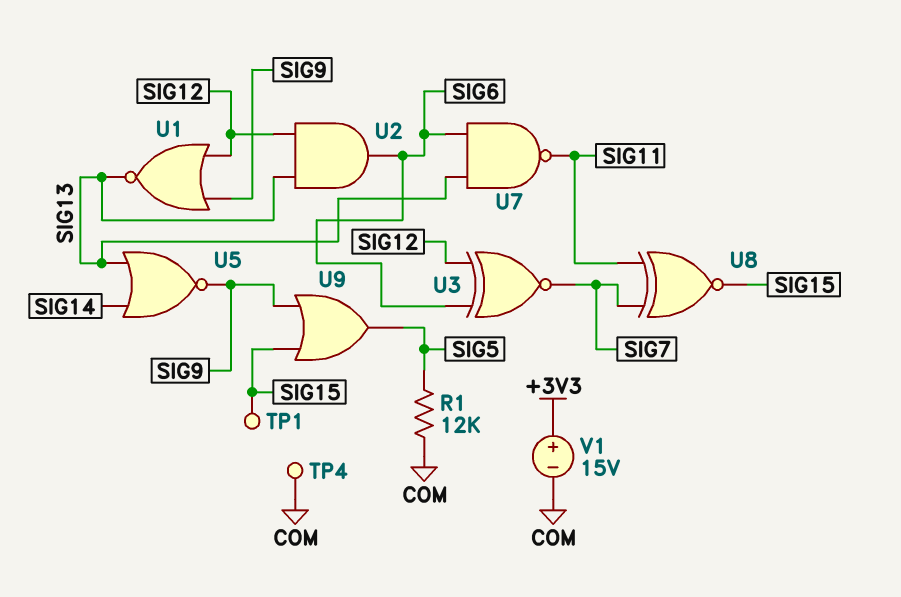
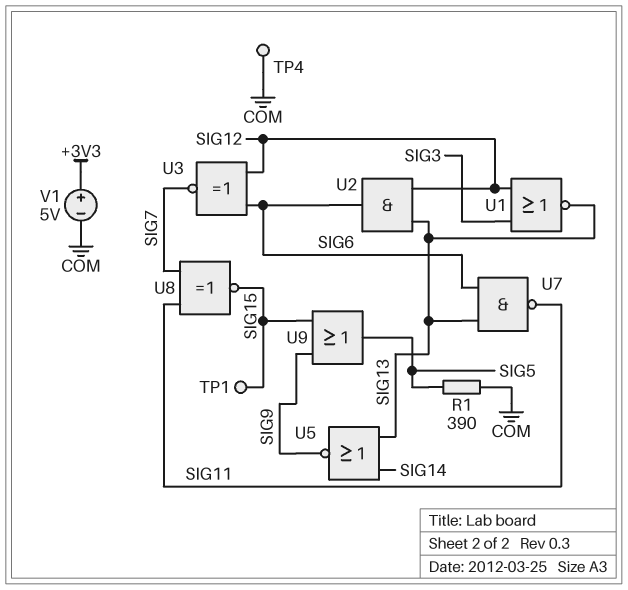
R1: 12k (COM, SIG5) -> 390 (COM, SIG5)
U1: NOR (in SIG9, in SIG12, out SIG13) -> NOR (in SIG3, in SIG12, out SIG13)
V1: 15V (plus +3V3, minus COM) -> 5V (plus +3V3, minus COM)

